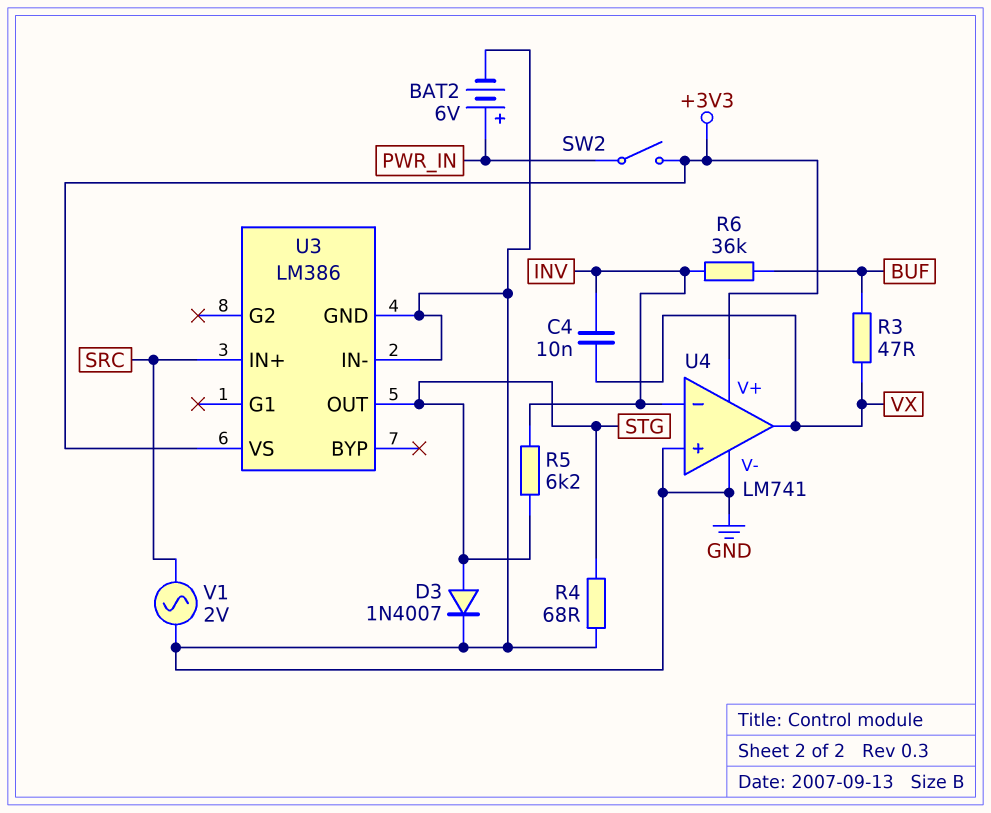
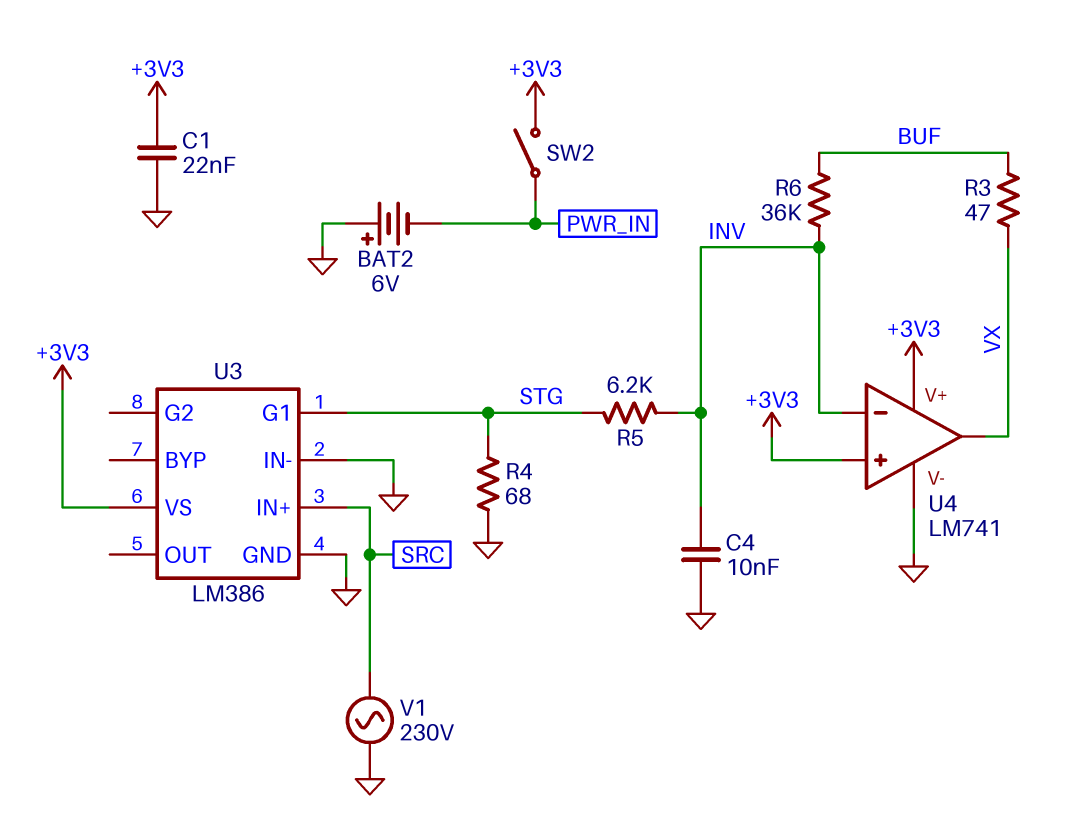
BAT2: 6V (plus PWR_IN, minus GND) -> 6V (plus GND, minus PWR_IN)
C1: none -> 22nF (+3V3, GND)
C4: 10nF (INV, VX) -> 10nF (GND, INV)
D3: diode 1N4007 (A STG, K GND) -> none
U3 pin G1: none -> STG
U3 pin OUT: STG -> none
U4 pin in+: GND -> +3V3
V1: AC 2V (GND, SRC) -> AC 230V (GND, SRC)

